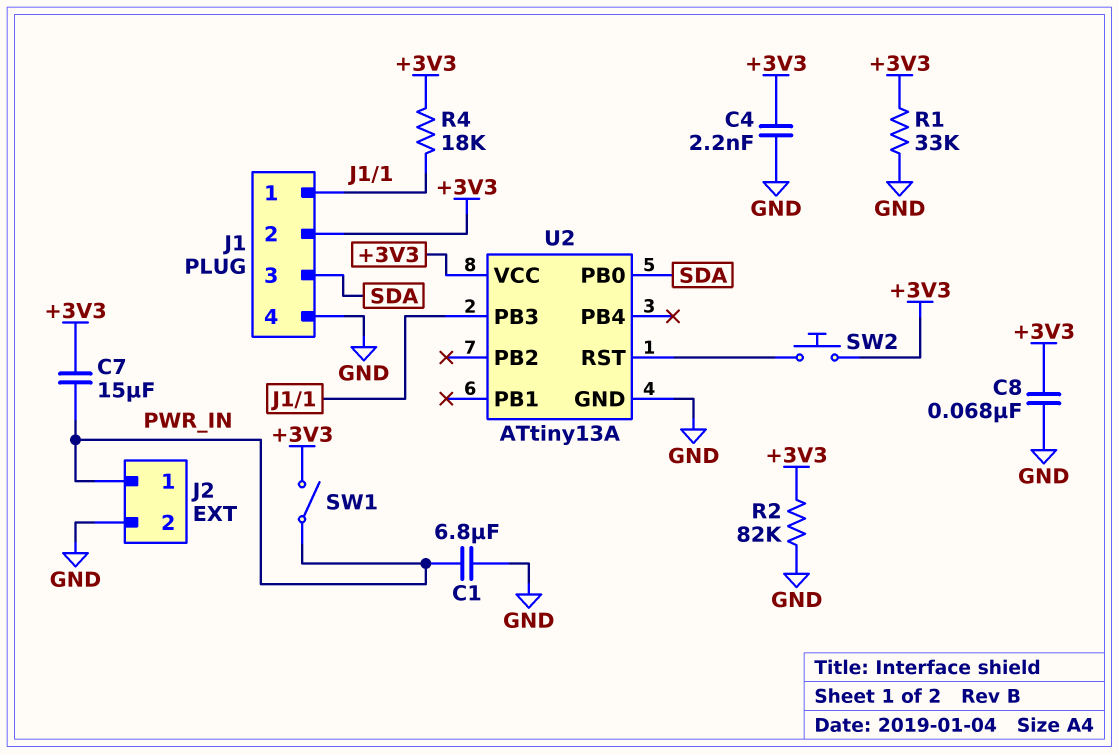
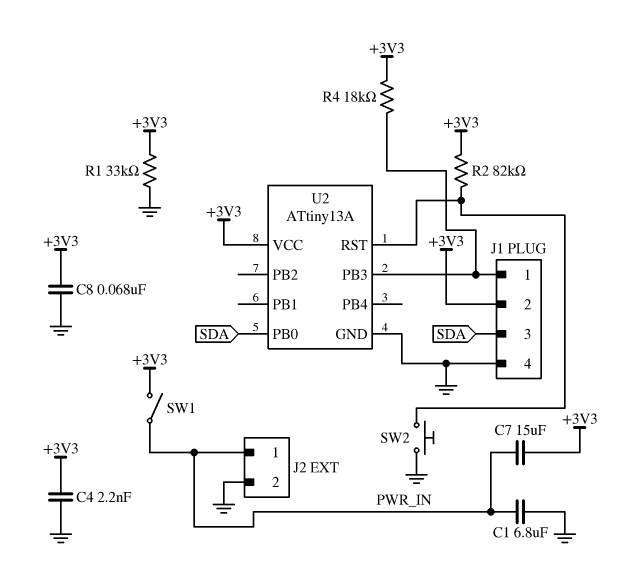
R2: 82k (+3V3, GND) -> 82k (+3V3, U2/RST)
SW2: button (+3V3, U2/RST) -> button (GND, U2/RST)

